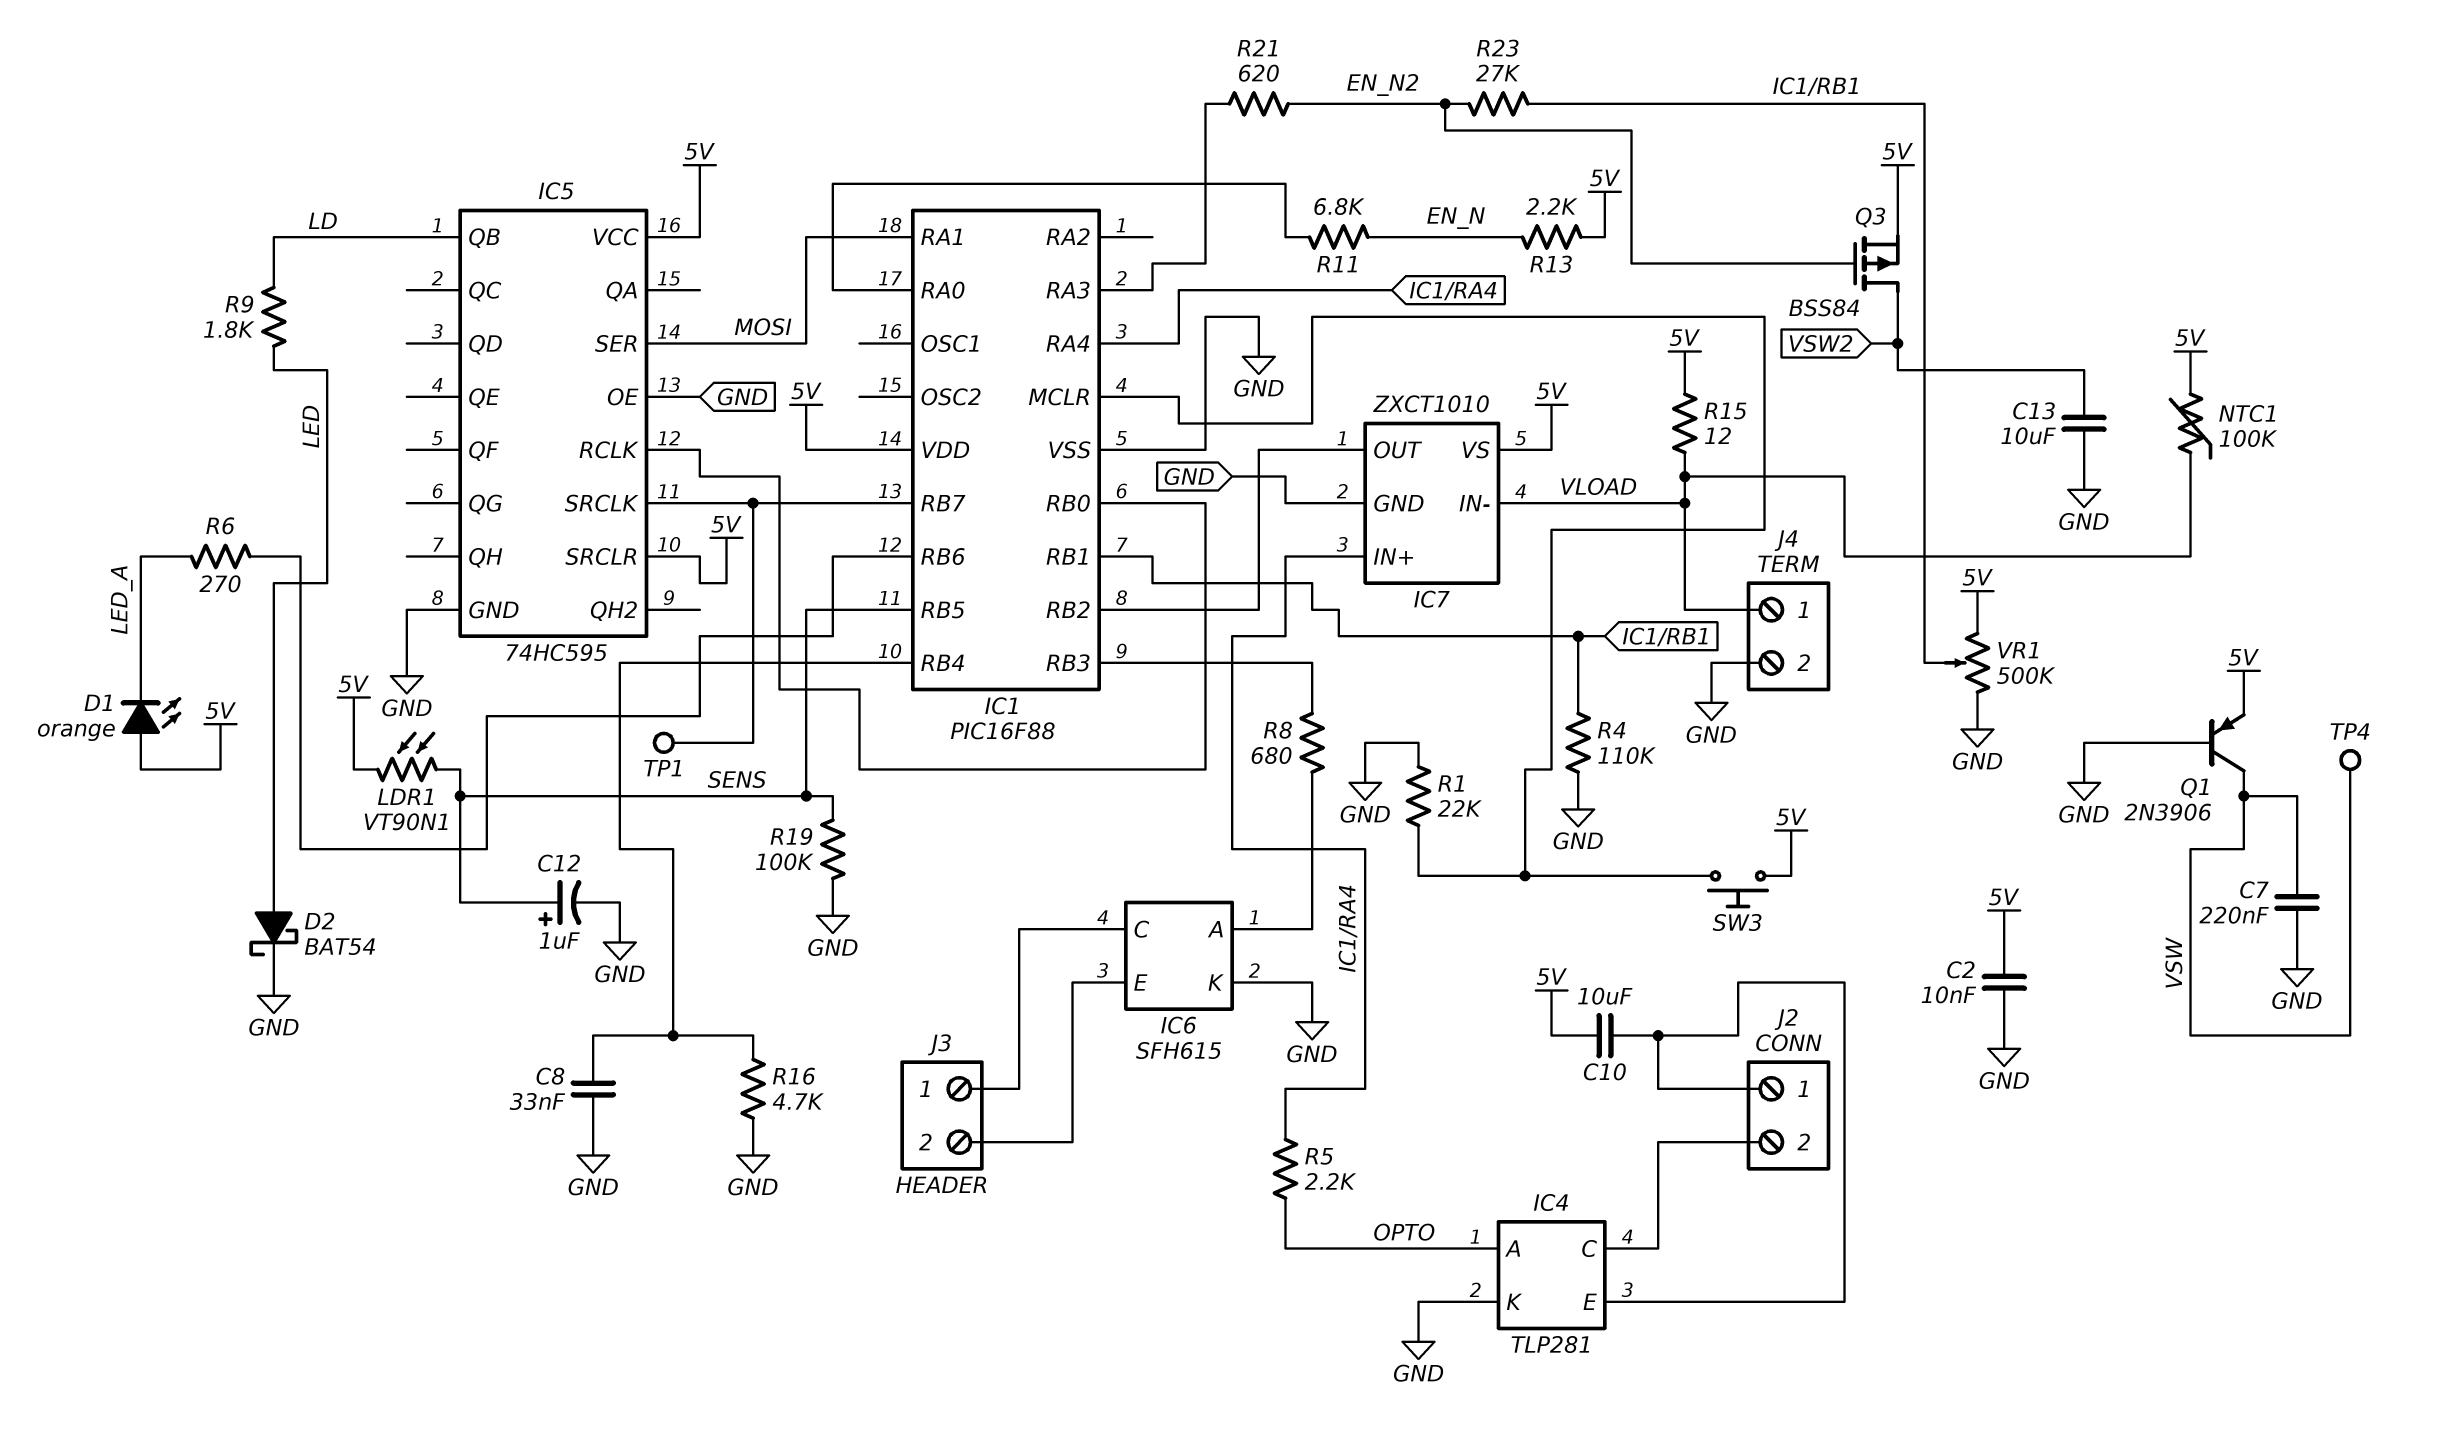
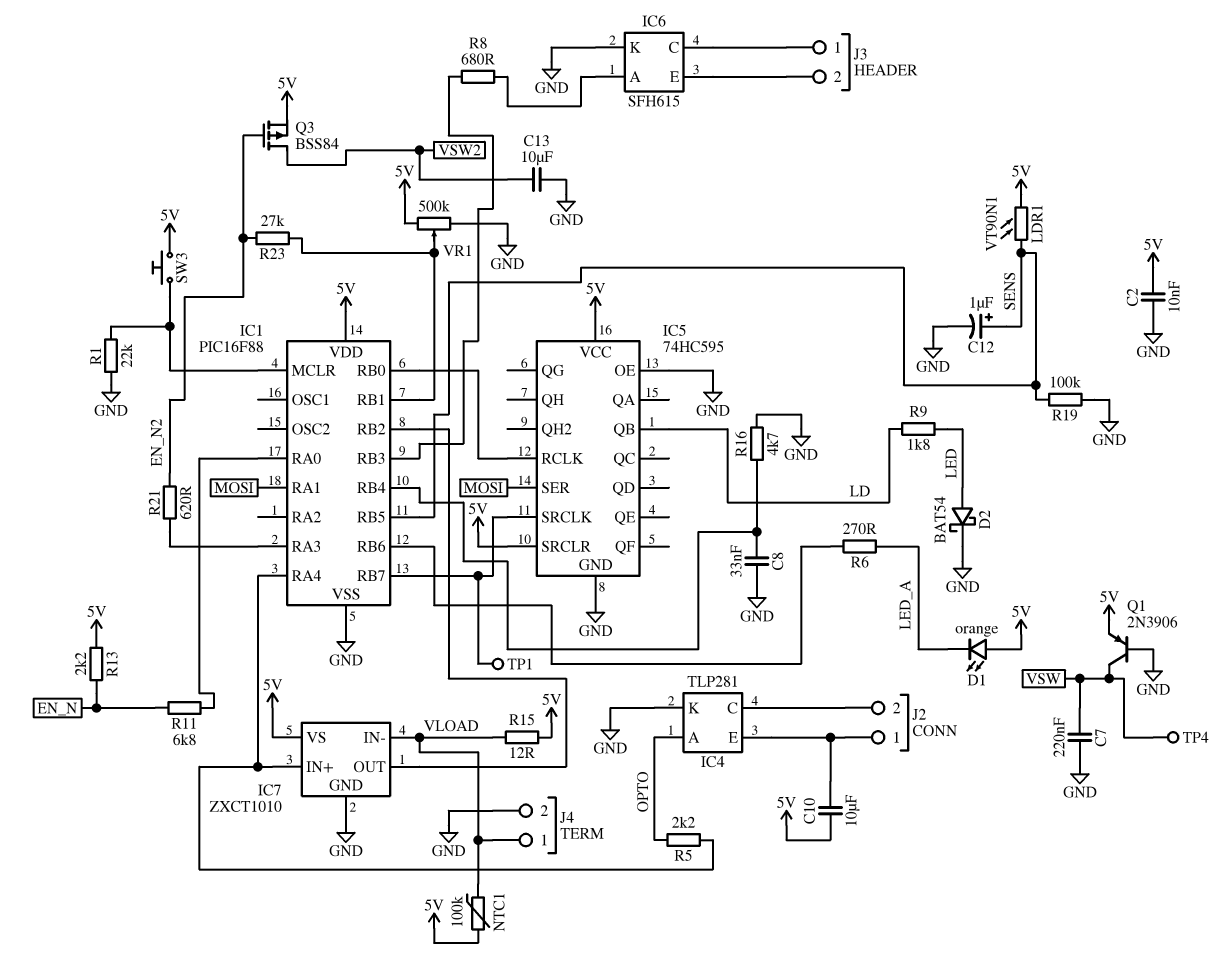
R4: 110k (GND, IC1/RB1) -> none

